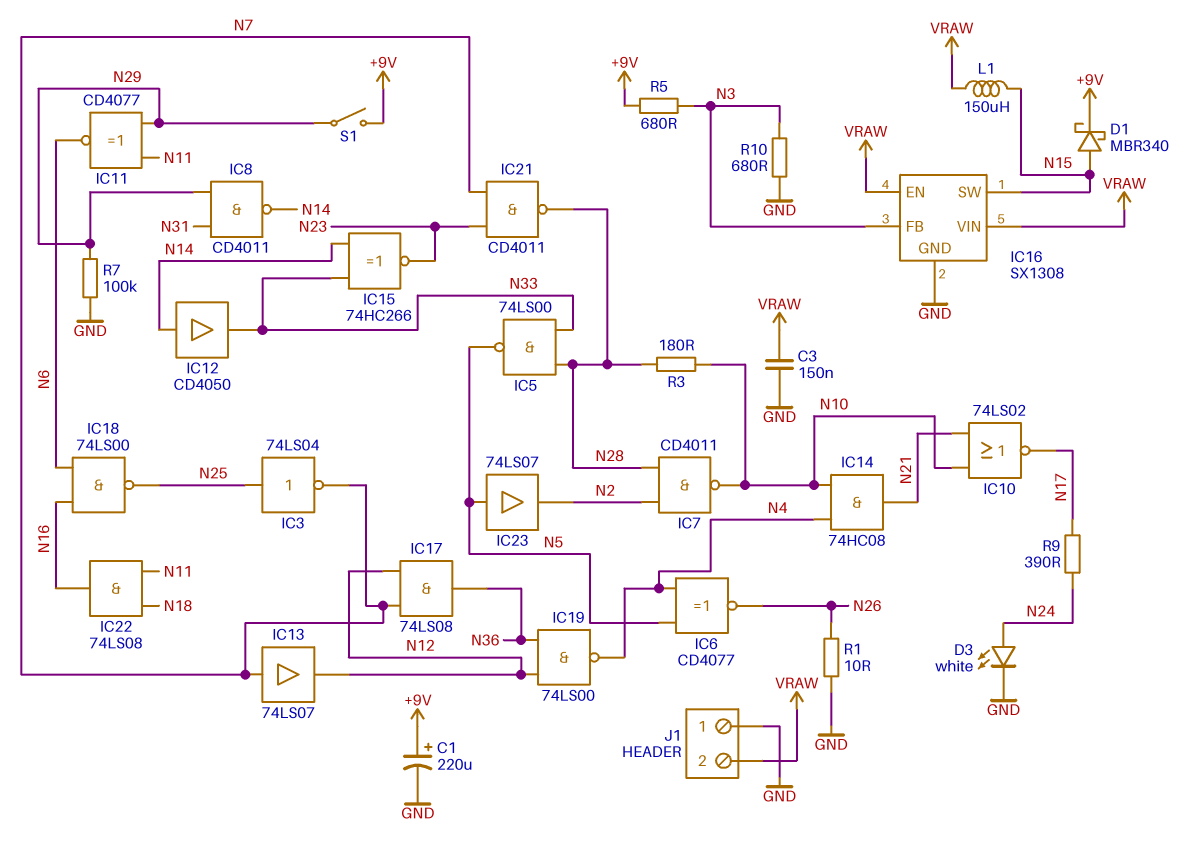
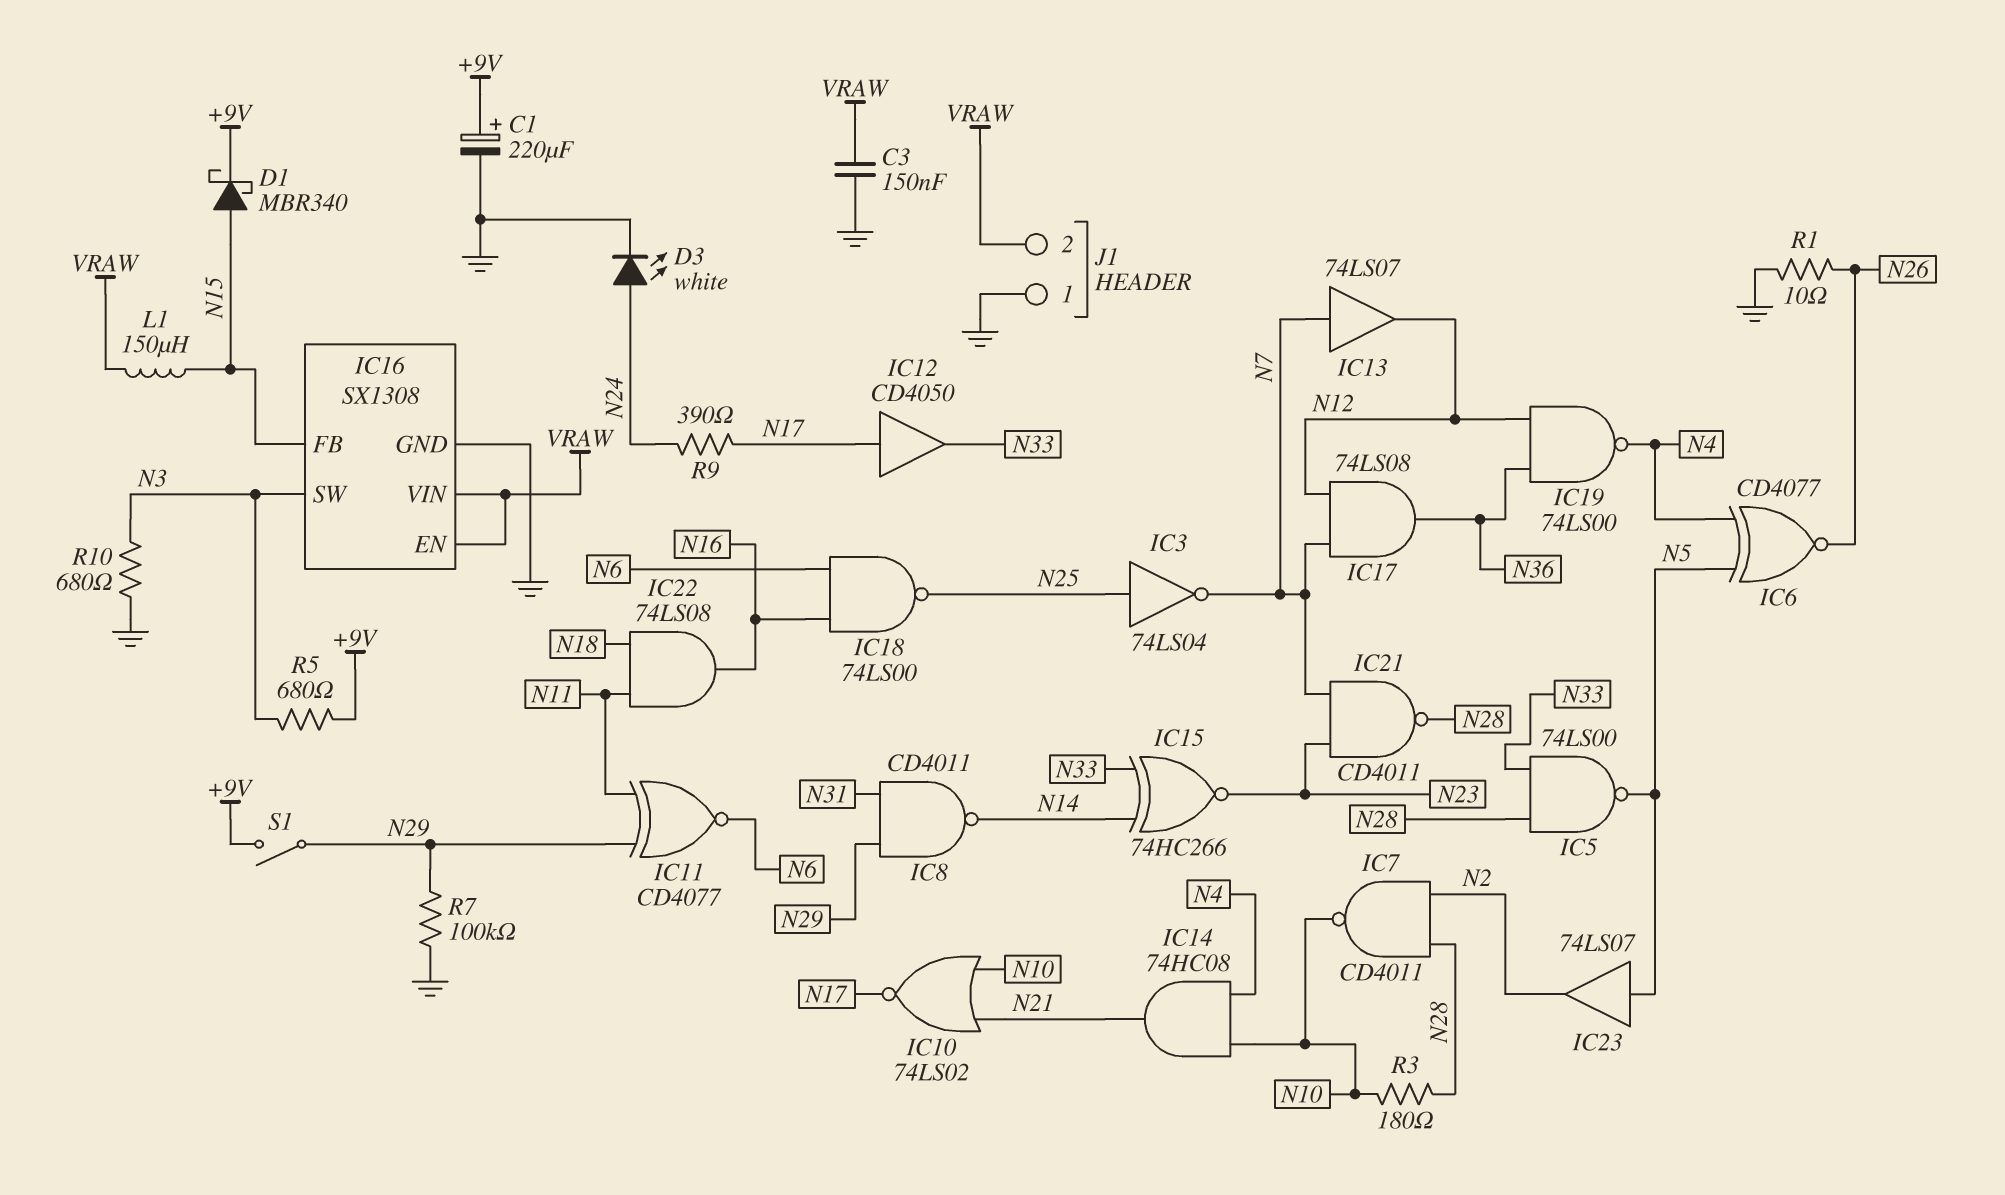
IC12: buffer CD4050 (in N14, out N33) -> buffer CD4050 (in N17, out N33)
IC16 pin FB: N3 -> N15
IC16 pin SW: N15 -> N3

